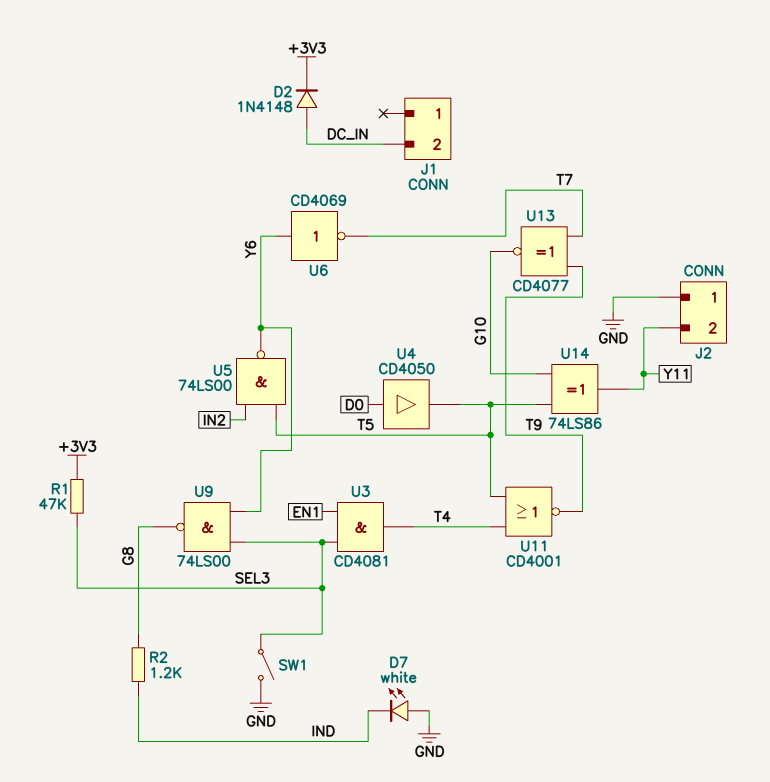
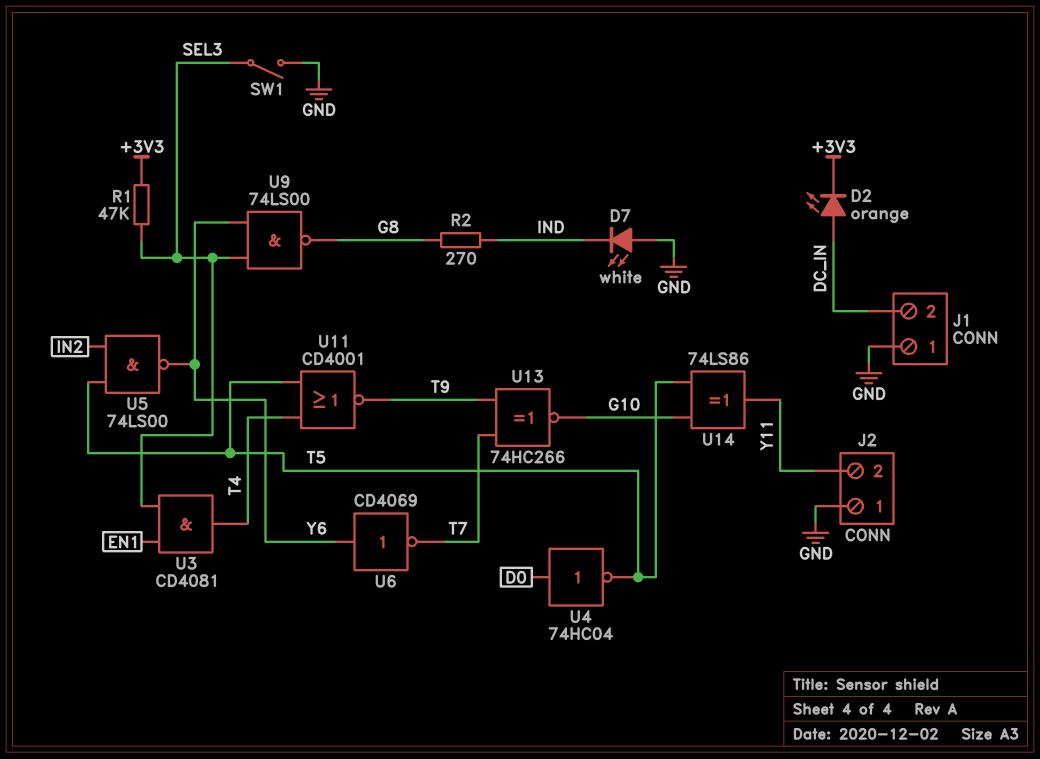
D2: diode 1N4148 (A DC_IN, K +3V3) -> LED orange (A DC_IN, K +3V3)
J1 pin 1: none -> GND
R2: 1.2k (G8, IND) -> 270 (G8, IND)
U4: buffer CD4050 (in D0, out T5) -> NOT 74HC04 (in D0, out T5)
U13: XNOR CD4077 (in T7, in T9, out G10) -> XNOR 74HC266 (in T7, in T9, out G10)

